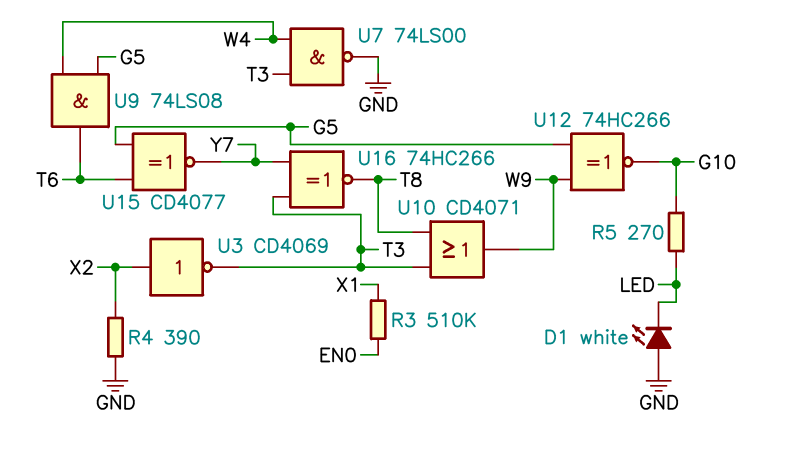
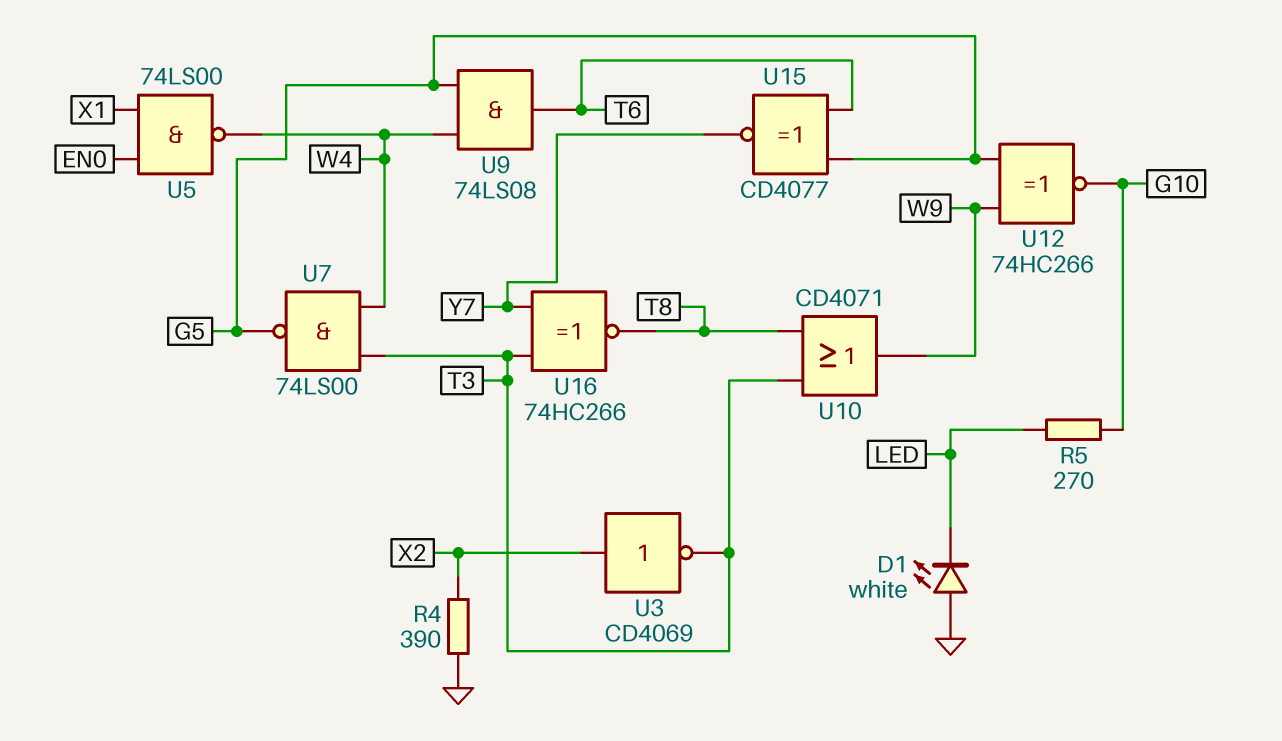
R3: 510k (EN0, X1) -> none
U5: none -> NAND 74LS00 (in EN0, in X1, out W4)
U7: NAND 74LS00 (in T3, in W4, out GND) -> NAND 74LS00 (in T3, in W4, out G5)

